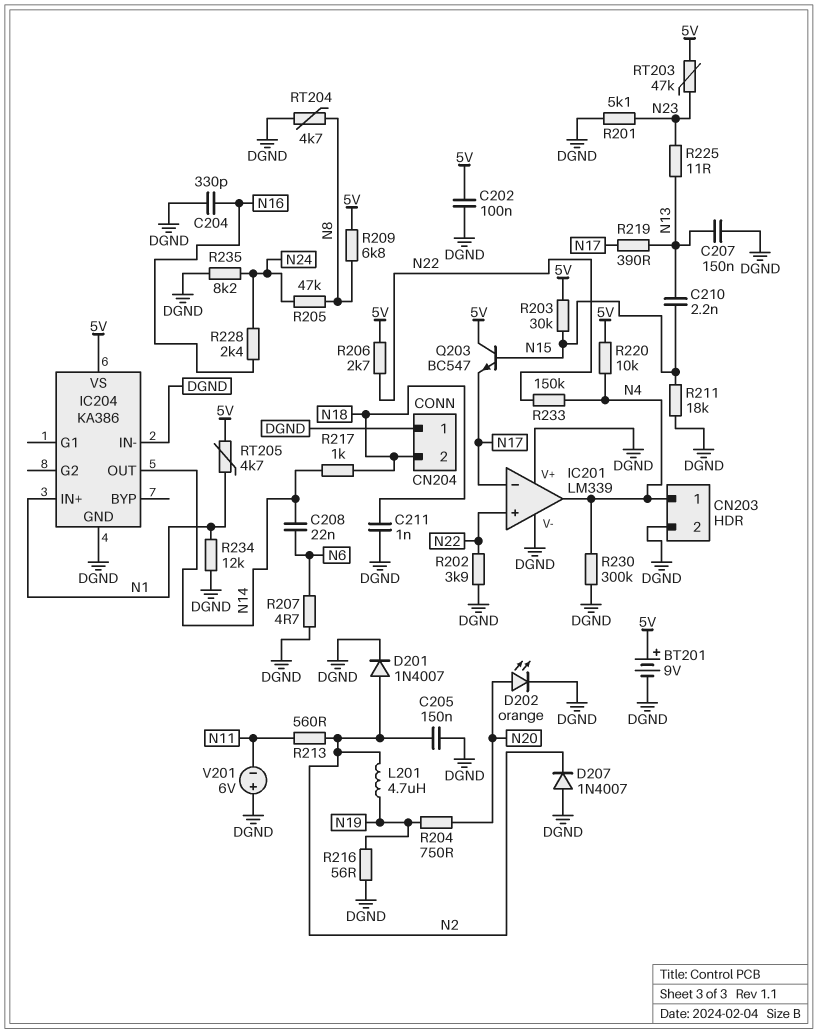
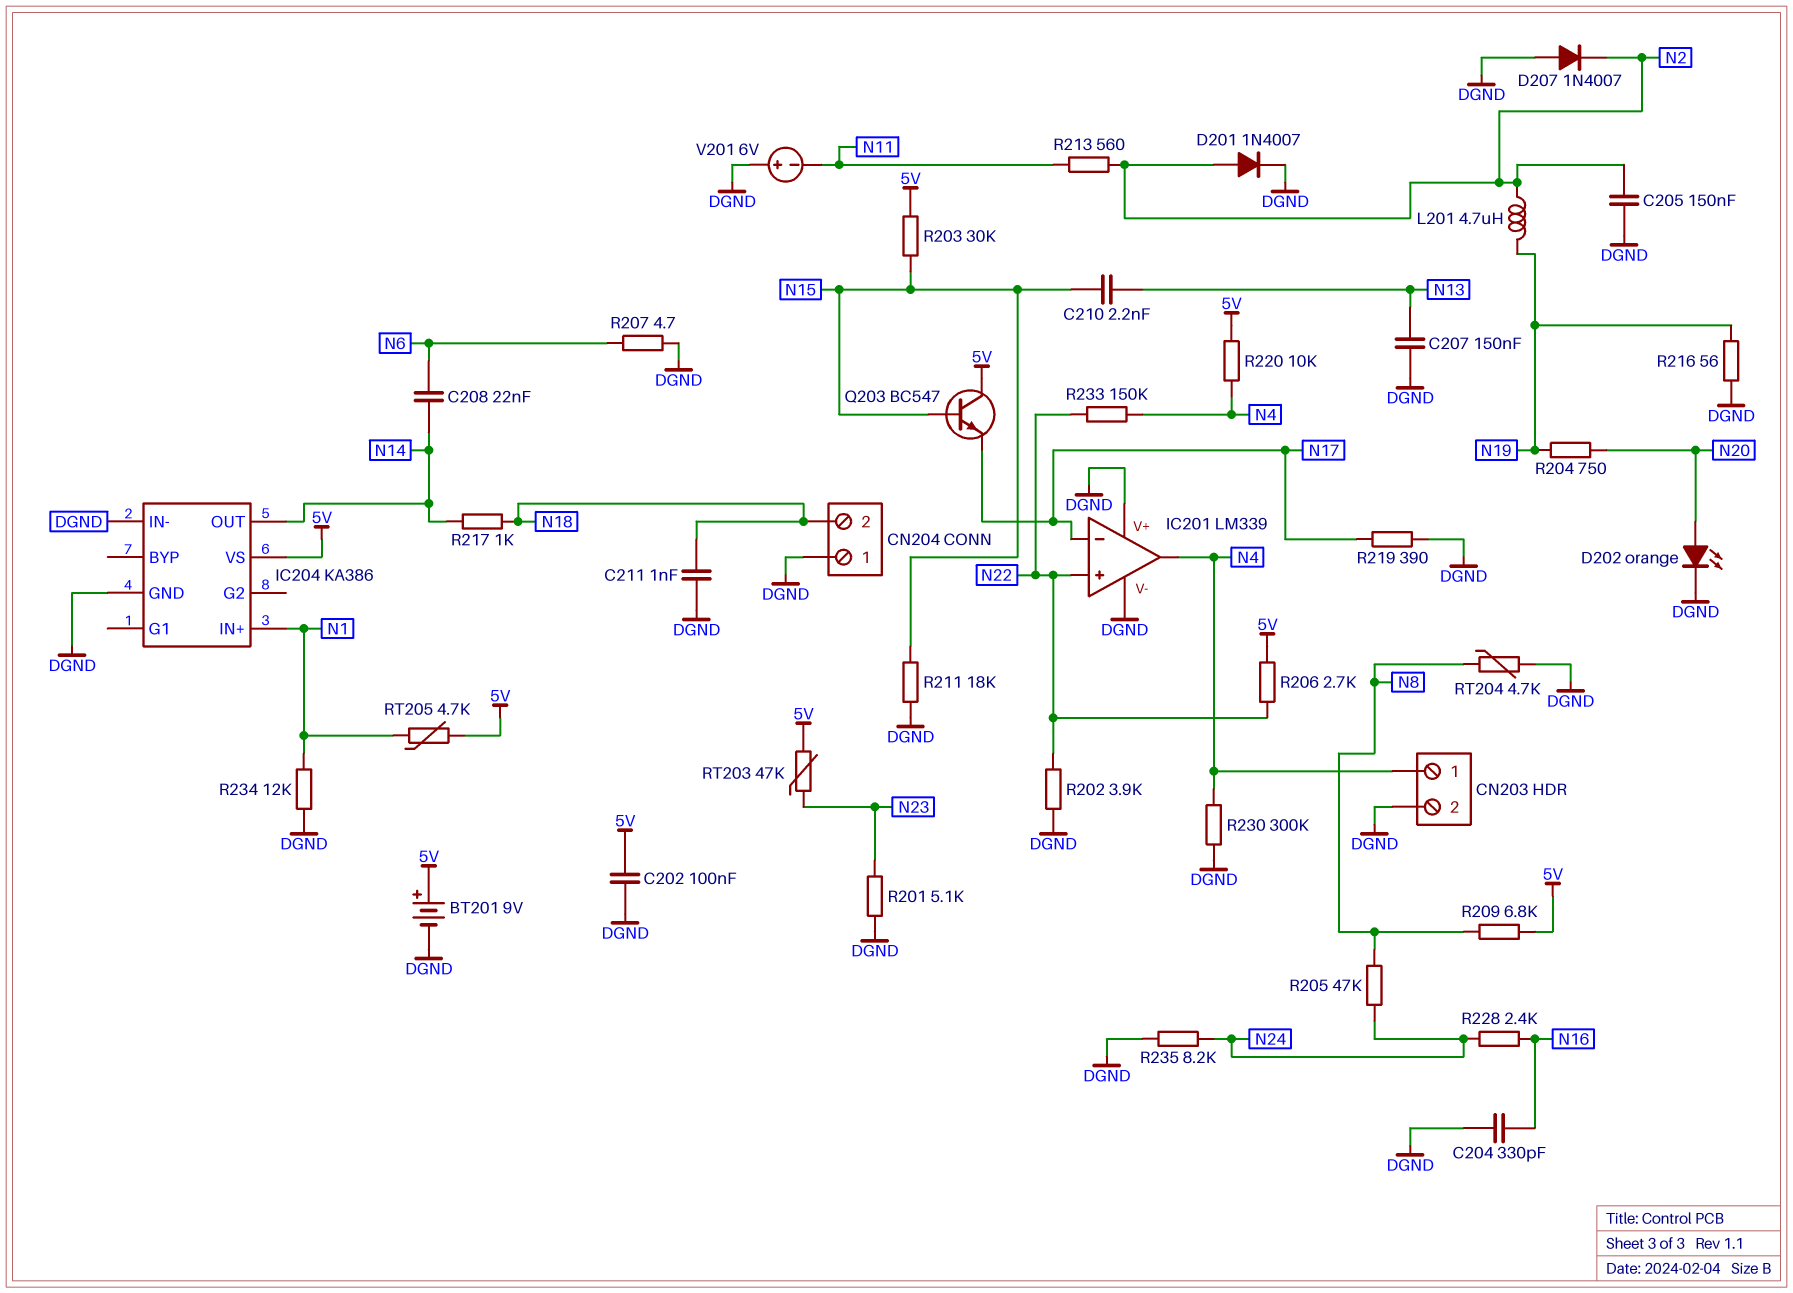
R219: 390 (N13, N17) -> 390 (DGND, N17)
R225: 11 (N13, N23) -> none

